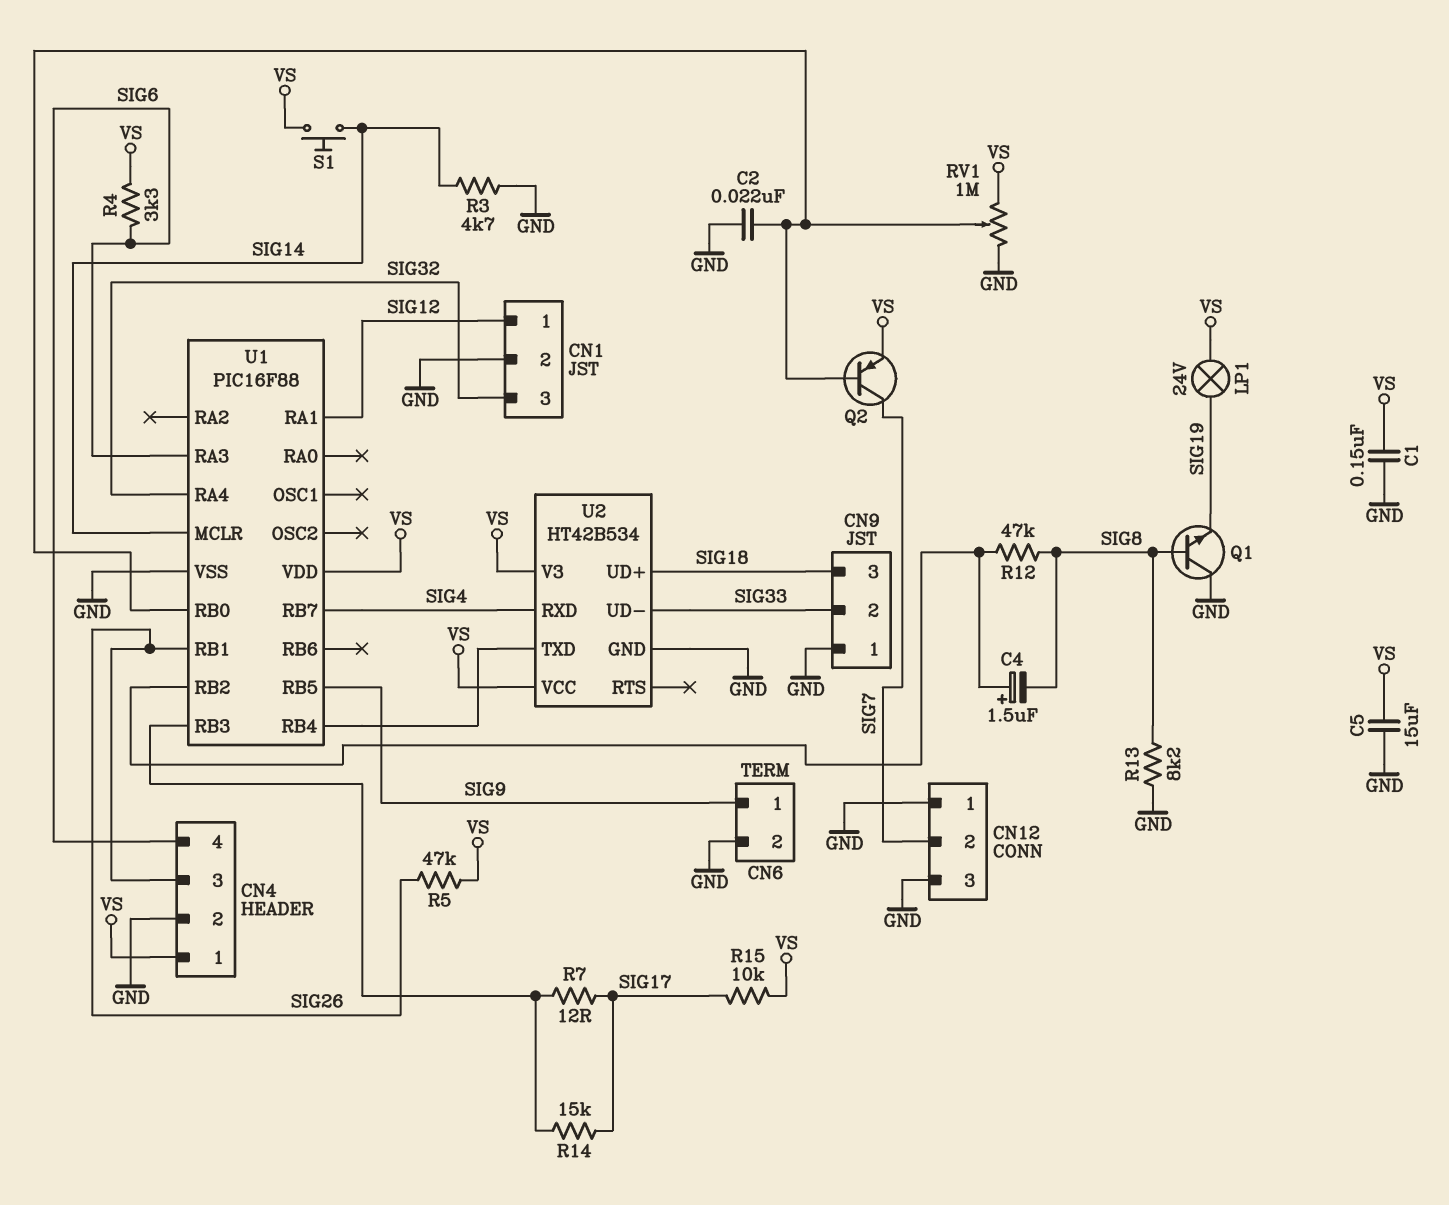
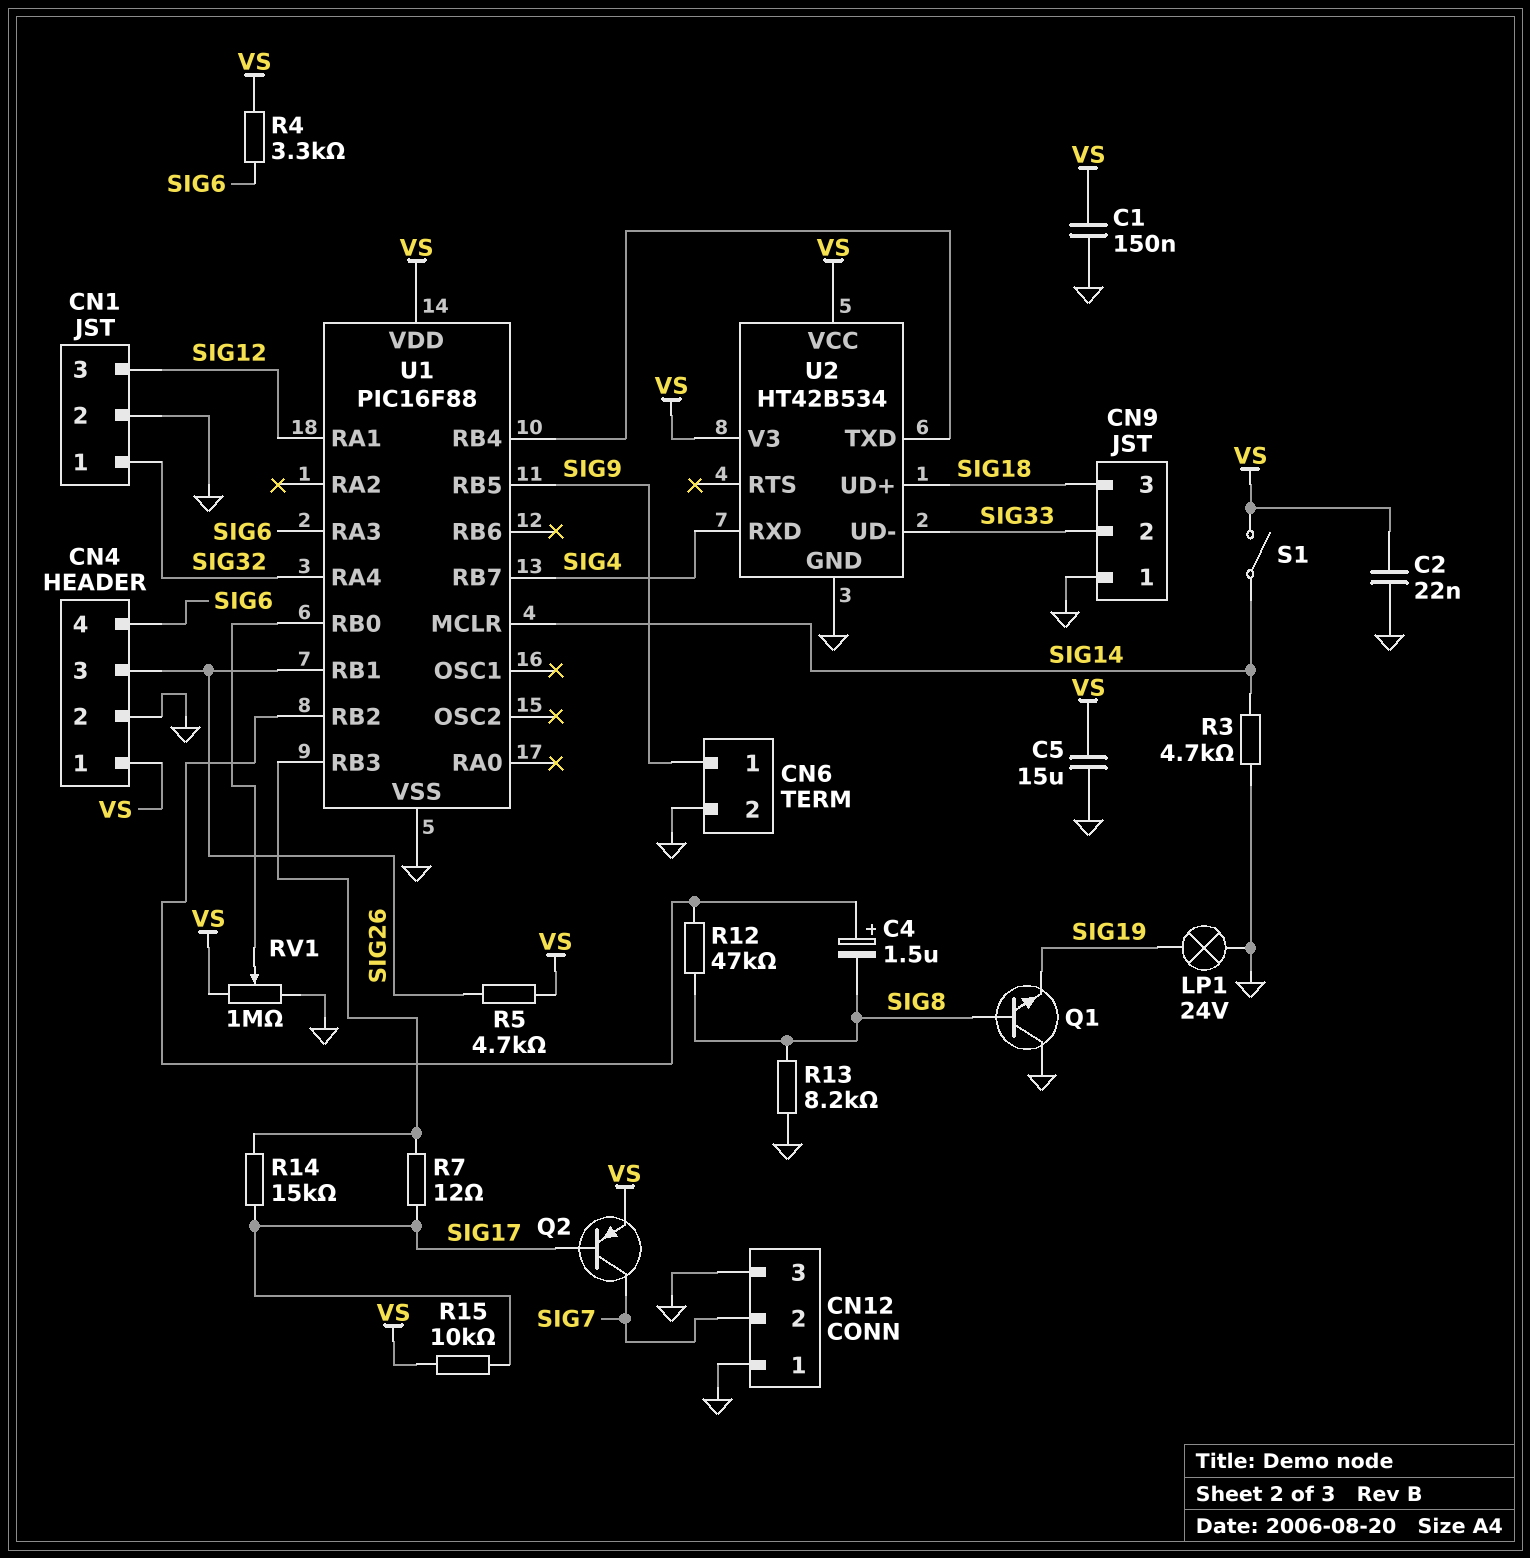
C2: 22nF (GND, U1/RB0) -> 22nF (GND, VS)
CN1 pin 1: SIG12 -> SIG32
CN1 pin 3: SIG32 -> SIG12
LP1: lamp 24V (SIG19, VS) -> lamp 24V (GND, SIG19)
Q2: PNP (B U1/RB0, C SIG7, E VS) -> PNP (B SIG17, C SIG7, E VS)
R5: 47k (SIG26, VS) -> 4.7k (SIG26, VS)
S1: button (SIG14, VS) -> switch (SIG14, VS)

